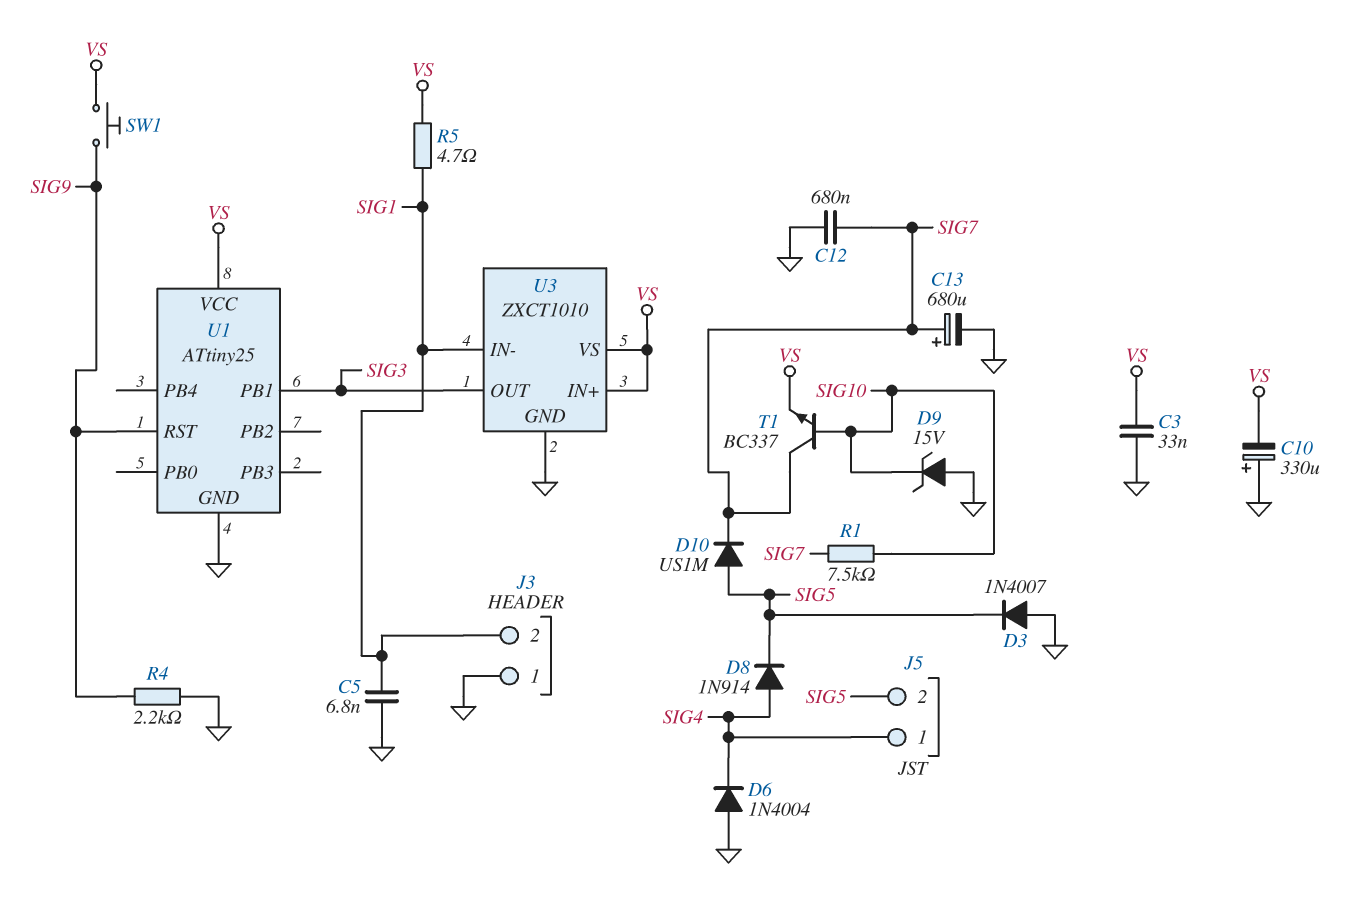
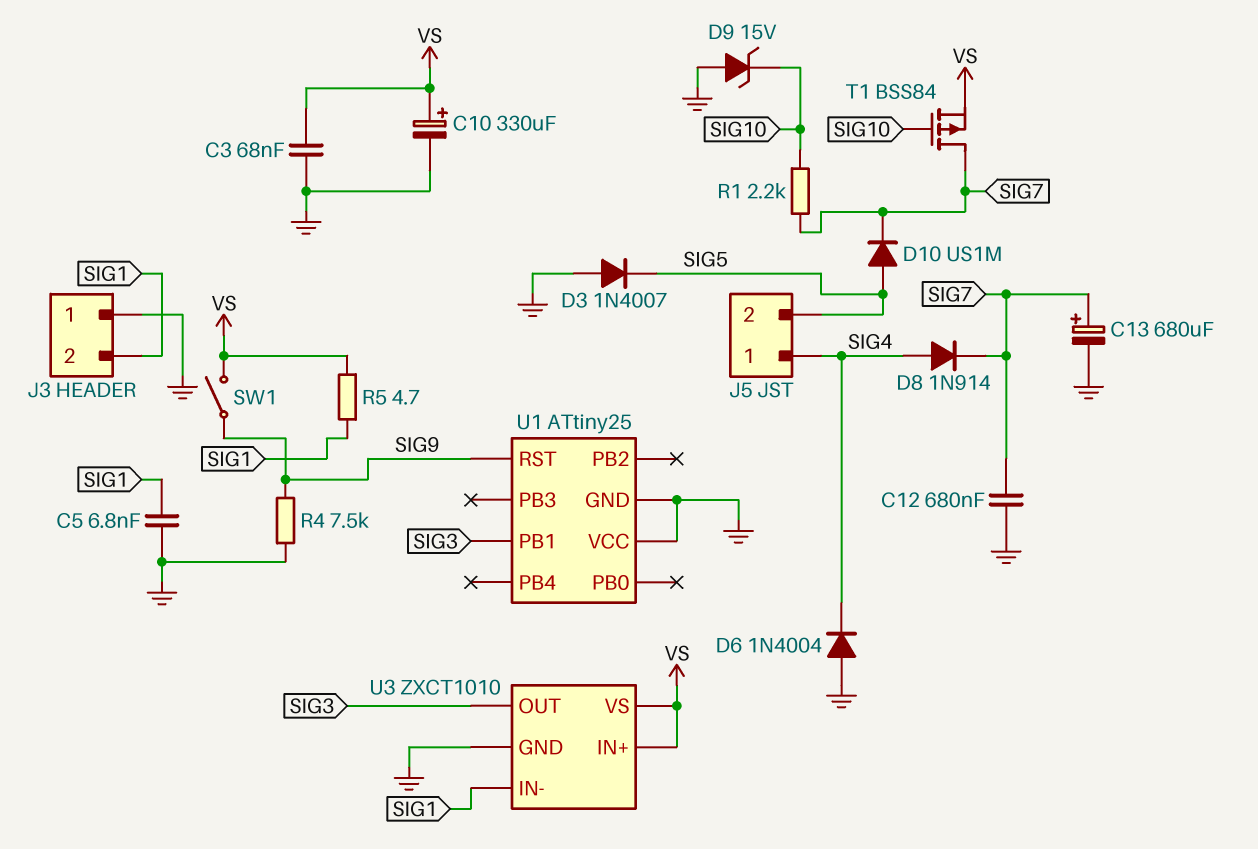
C3: 33nF (GND, VS) -> 68nF (GND, VS)
C10: 330uF (plus GND, minus VS) -> 330uF (plus VS, minus GND)
D8: diode 1N914 (A SIG4, K SIG5) -> diode 1N914 (A SIG4, K SIG7)
R1: 7.5k (SIG7, SIG10) -> 2.2k (SIG7, SIG10)
R4: 2.2k (GND, SIG9) -> 7.5k (GND, SIG9)
SW1: button (SIG9, VS) -> switch (SIG9, VS)
T1: NPN BC337 (B SIG10, C SIG7, E VS) -> PMOS BSS84 (G SIG10, D SIG7, S VS)
U1 pin VCC: VS -> GND

